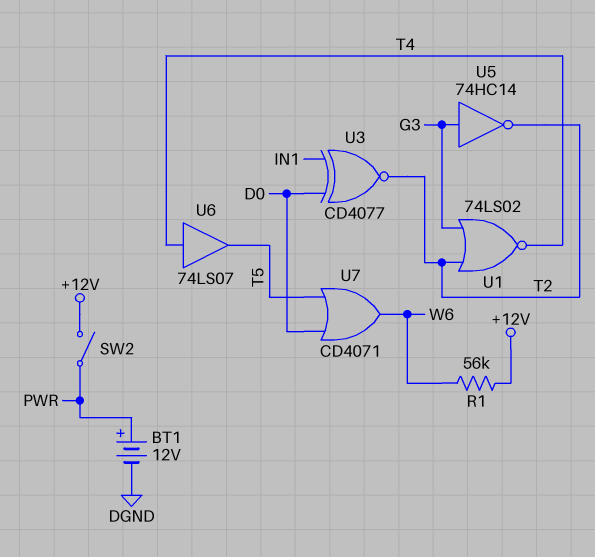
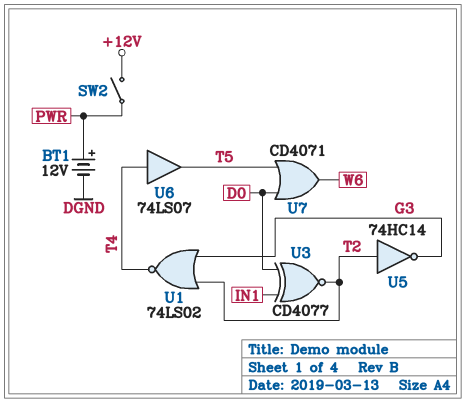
R1: 56k (+12V, W6) -> none
U5: NOT 74HC14 (in G3, out T2) -> NOT 74HC14 (in T2, out G3)

